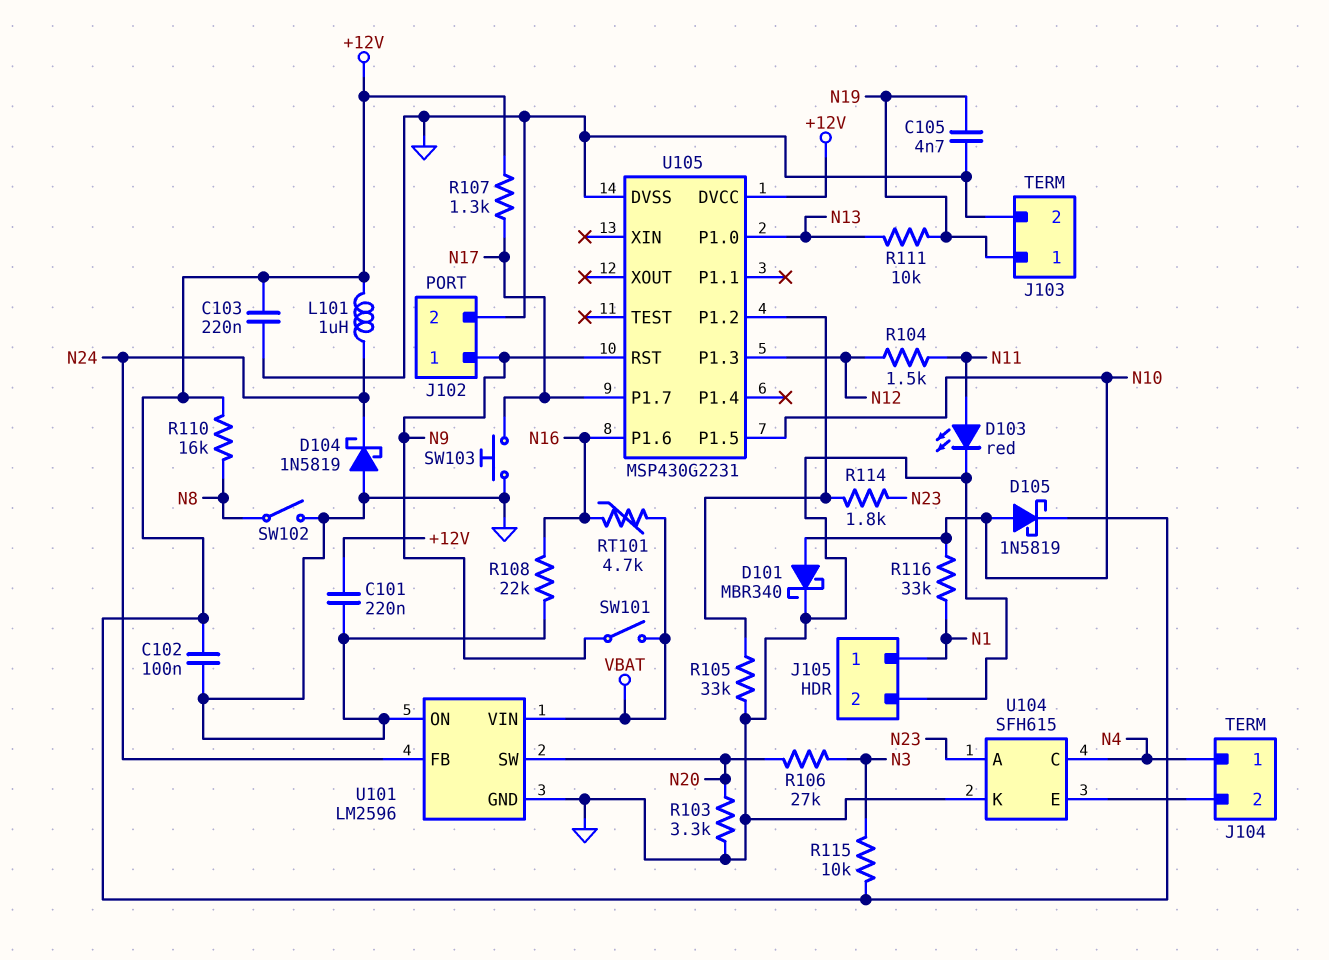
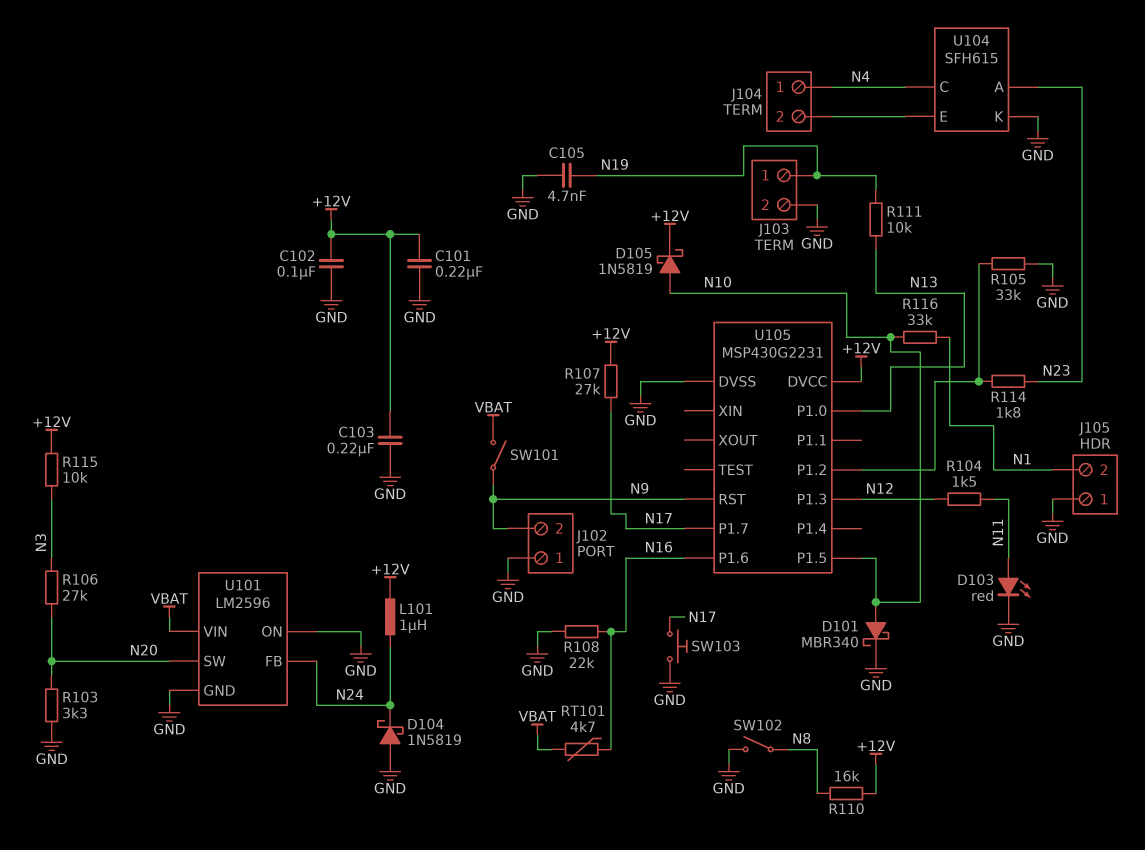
J102 pin 1: N9 -> GND
J102 pin 2: GND -> N9
J105 pin 1: N1 -> GND
J105 pin 2: GND -> N1
R107: 1.3k (+12V, N17) -> 27k (+12V, N17)

